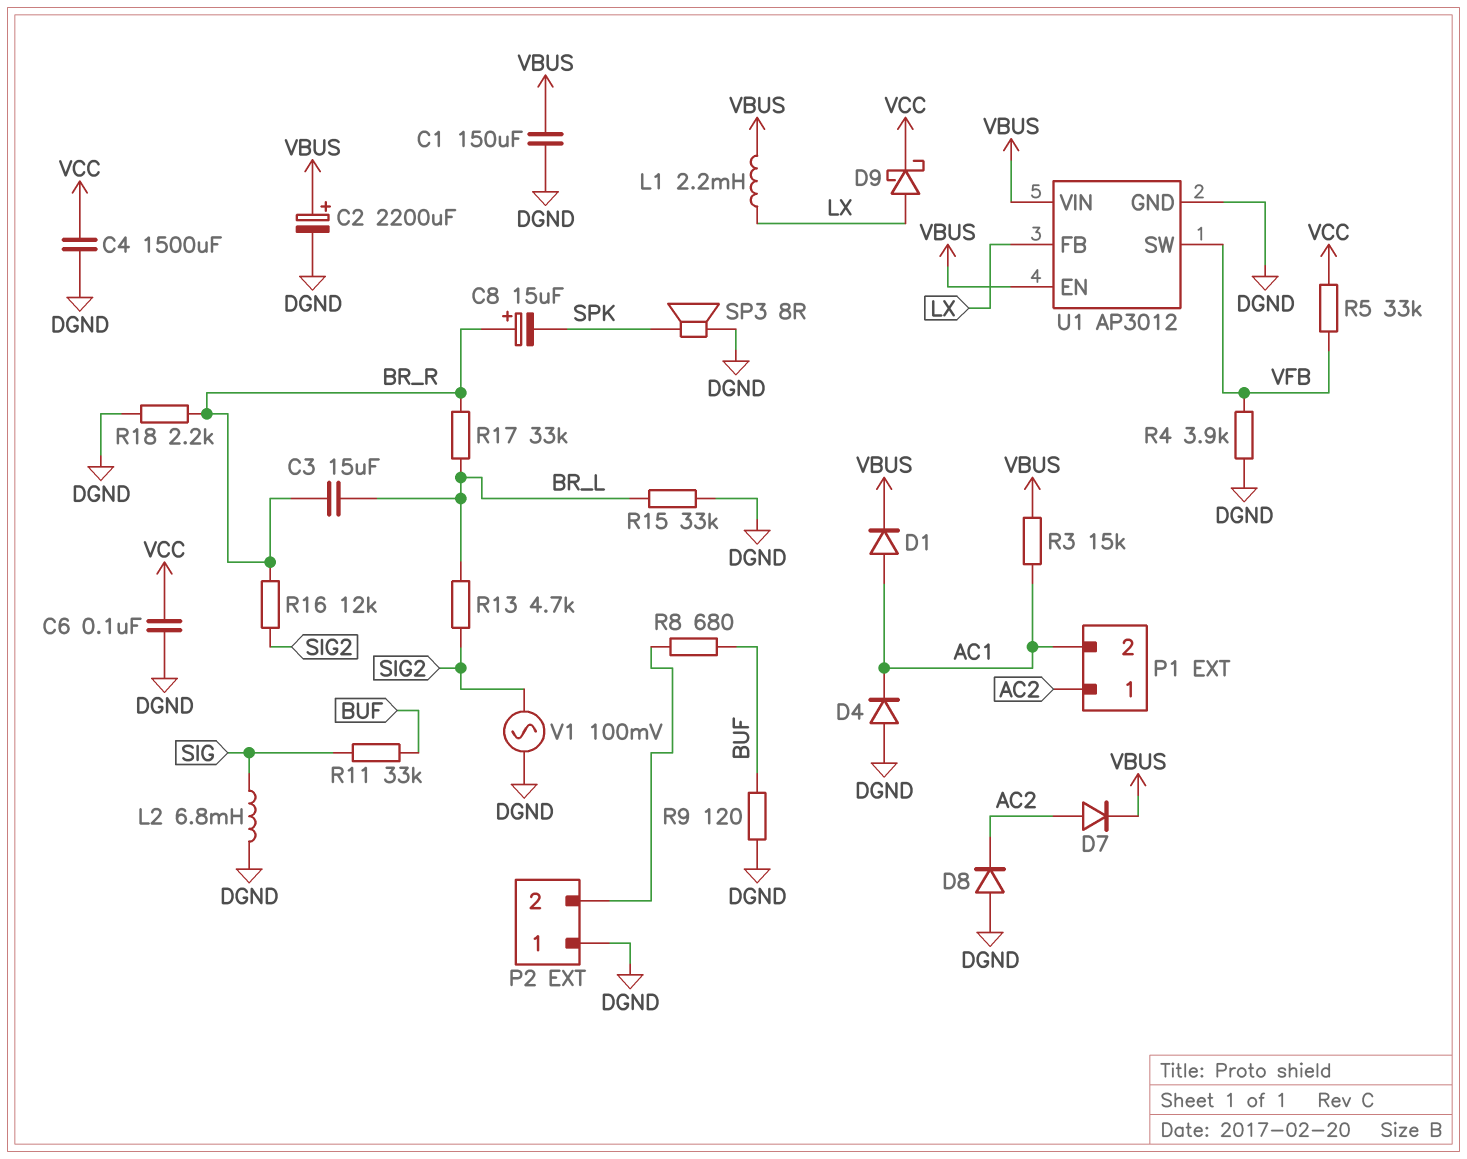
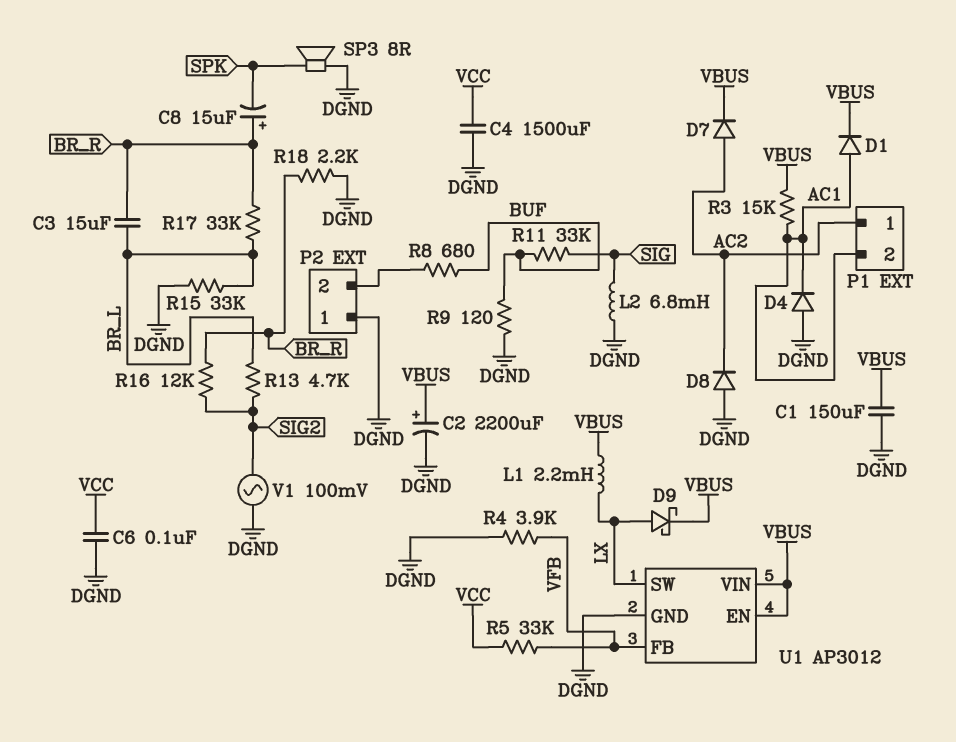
D9: schottky (A LX, K VCC) -> schottky (A LX, K VBUS)
U1 pin FB: LX -> VFB
U1 pin SW: VFB -> LX

